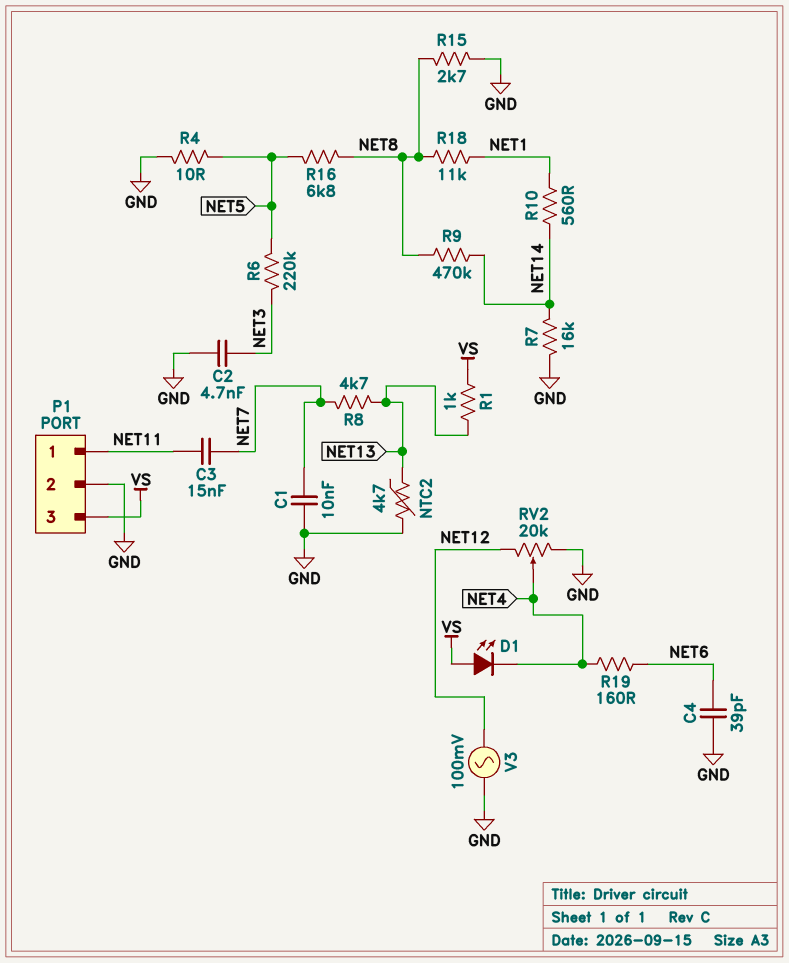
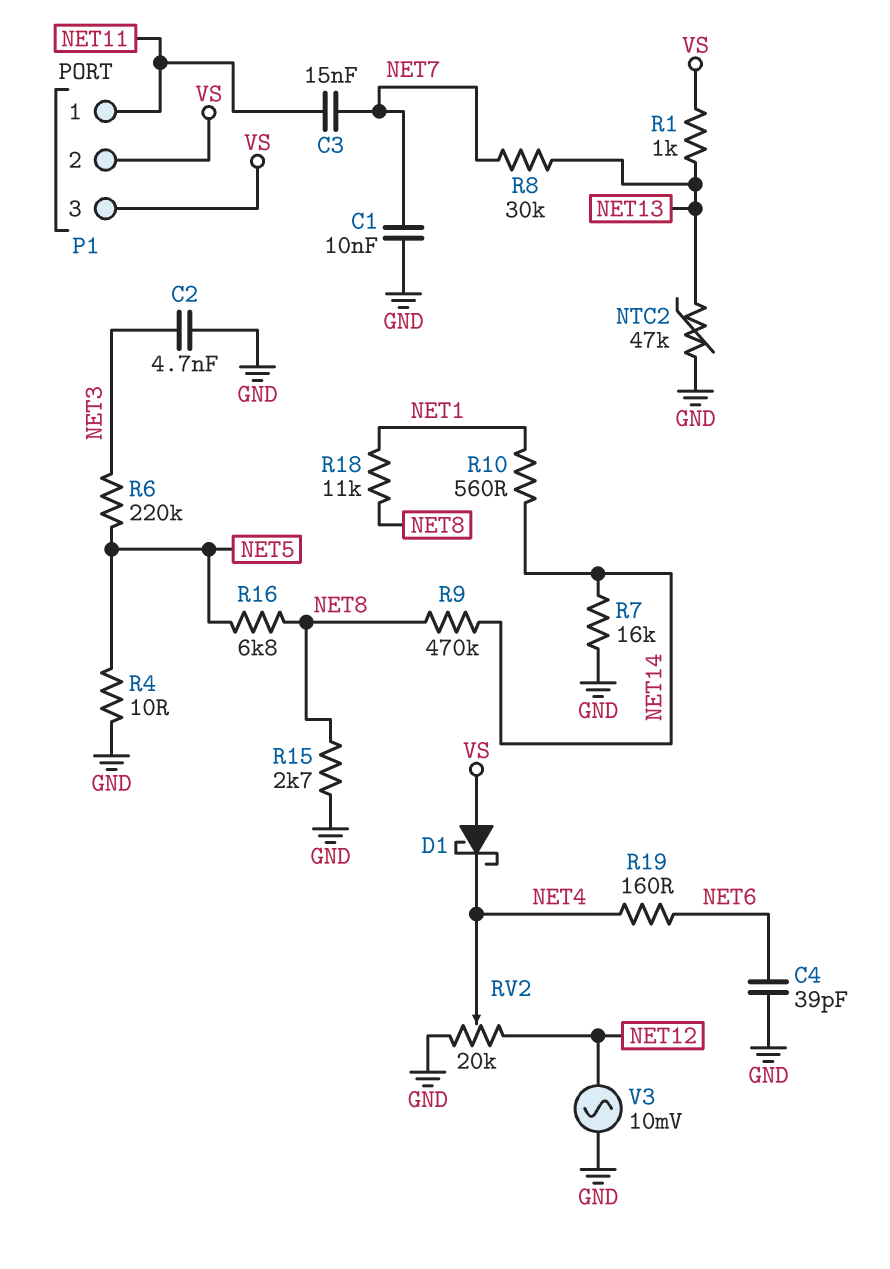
D1: LED (A VS, K NET4) -> schottky (A VS, K NET4)
NTC2: 4.7k (GND, NET13) -> 47k (GND, NET13)
P1 pin 2: GND -> VS
R8: 4.7k (NET7, NET13) -> 30k (NET7, NET13)
V3: AC 100mV (GND, NET12) -> AC 10mV (GND, NET12)

